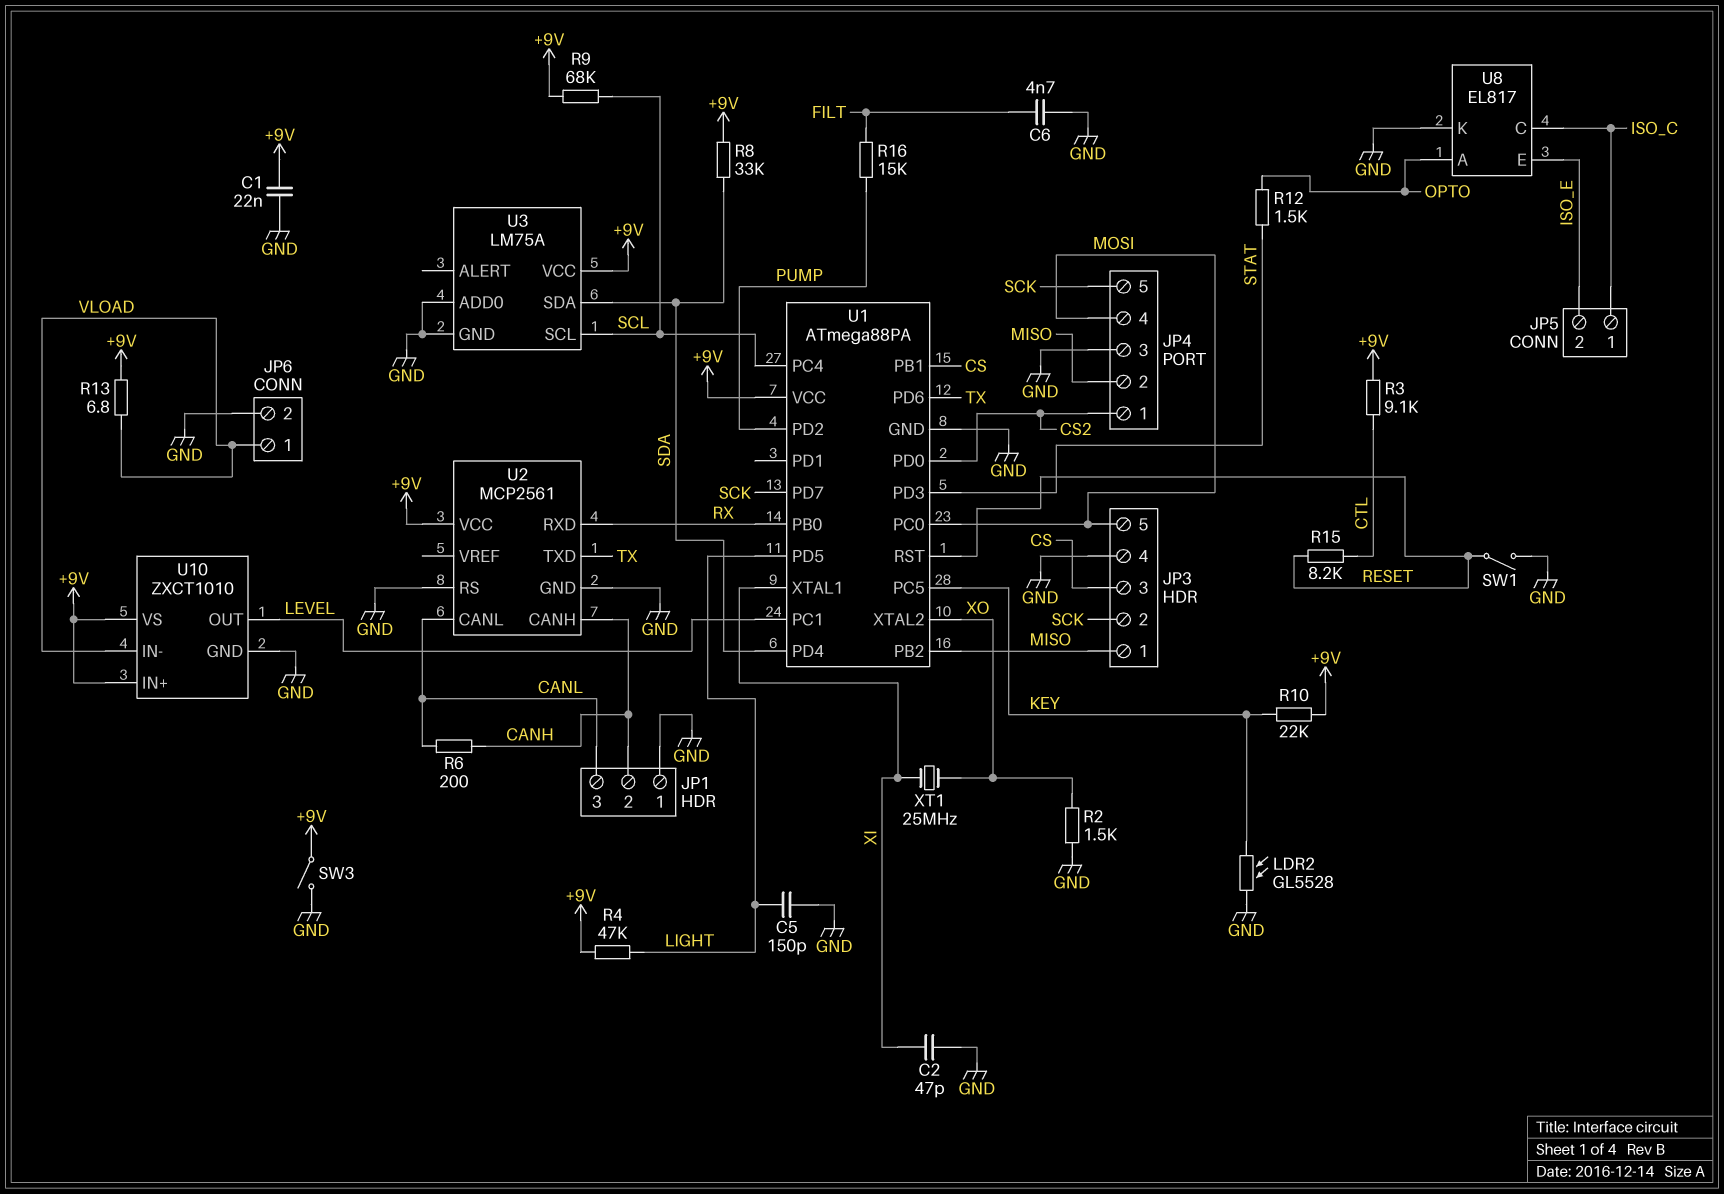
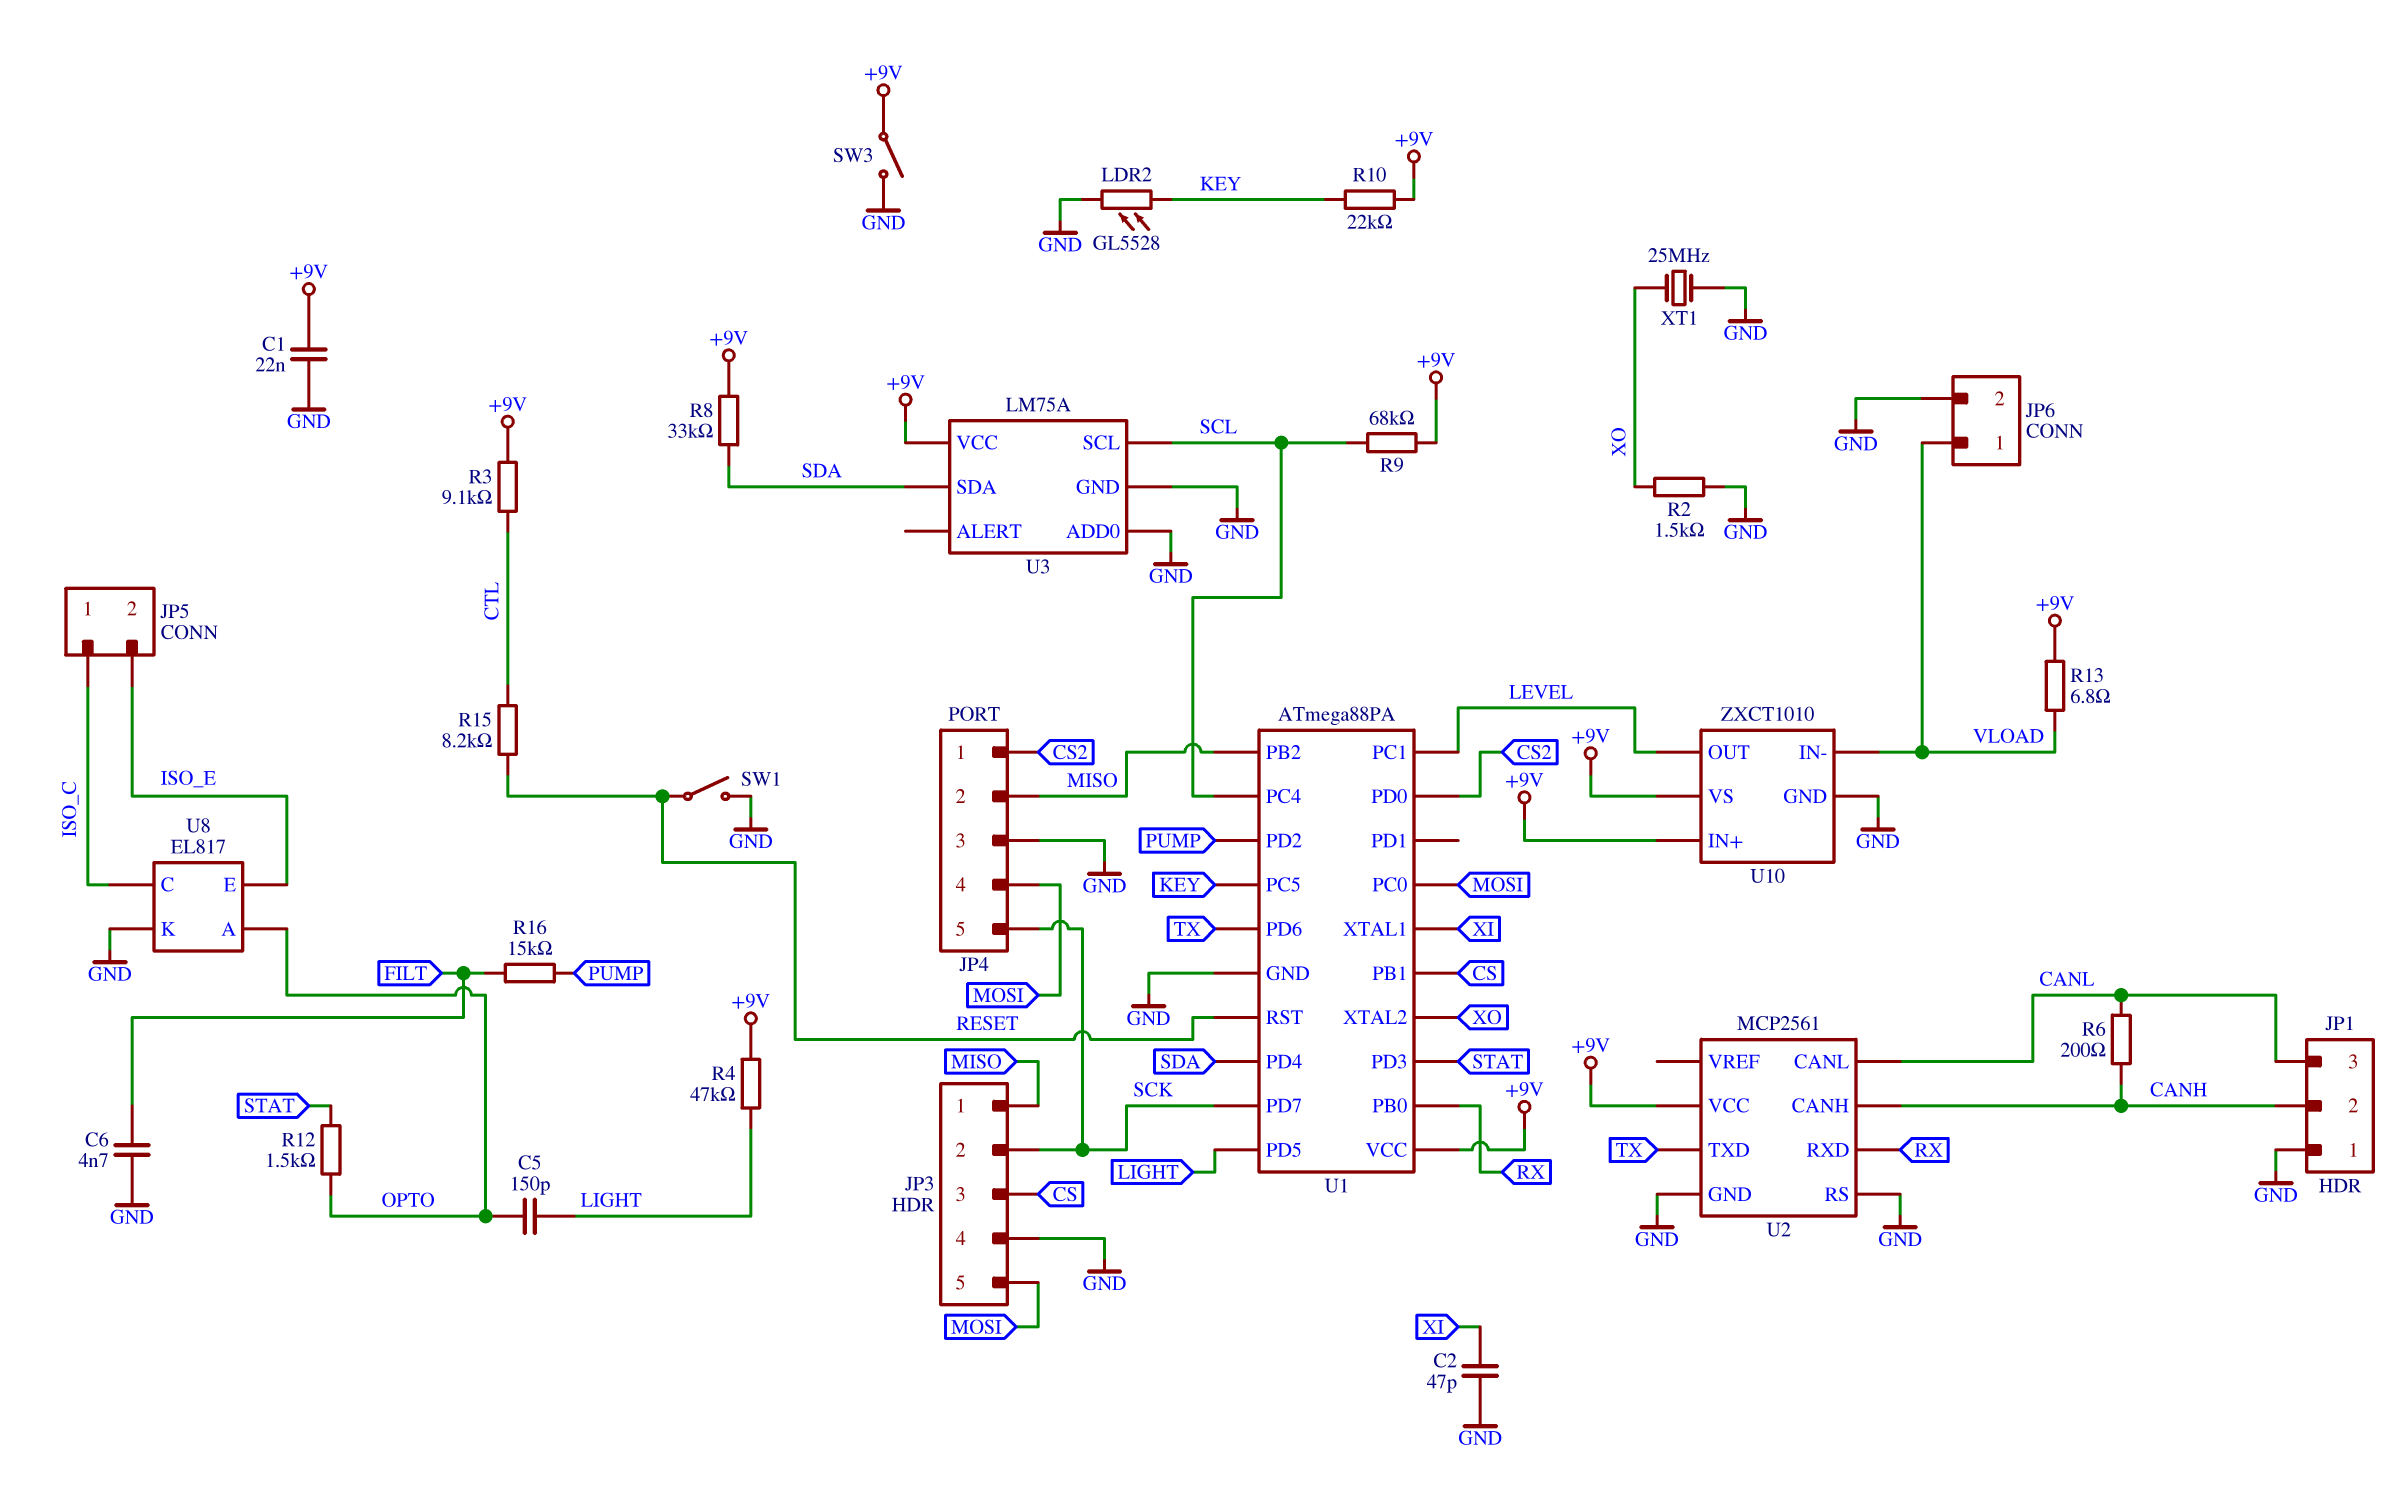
C5: 150pF (GND, LIGHT) -> 150pF (LIGHT, OPTO)
XT1: 25MHz (XI, XO) -> 25MHz (GND, XO)

